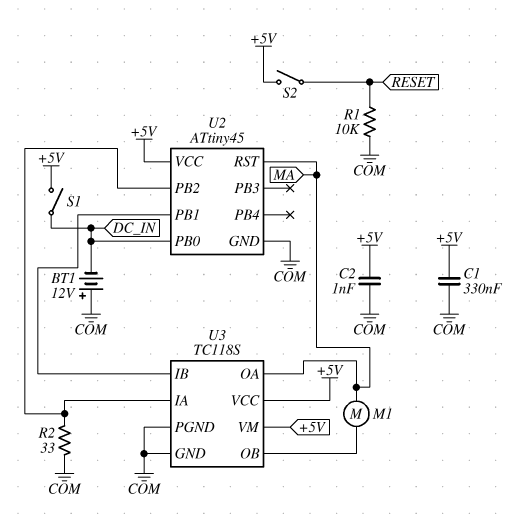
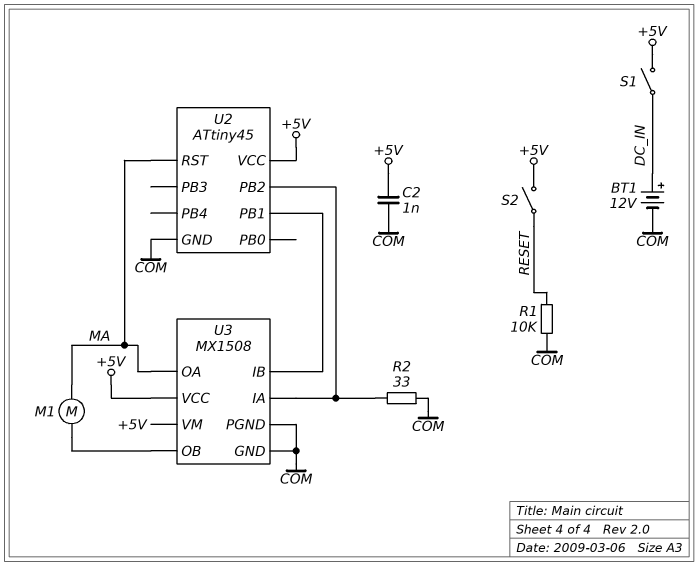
BT1: 12V (plus COM, minus DC_IN) -> 12V (plus DC_IN, minus COM)
C1: 330nF (+5V, COM) -> none
U2 pin PB0: DC_IN -> none
U3: TC118S -> MX1508

